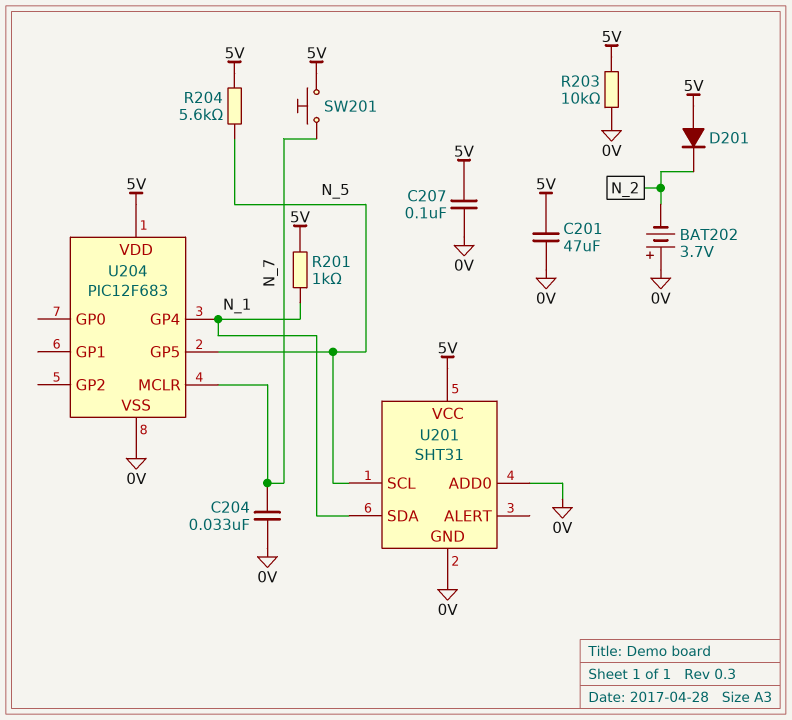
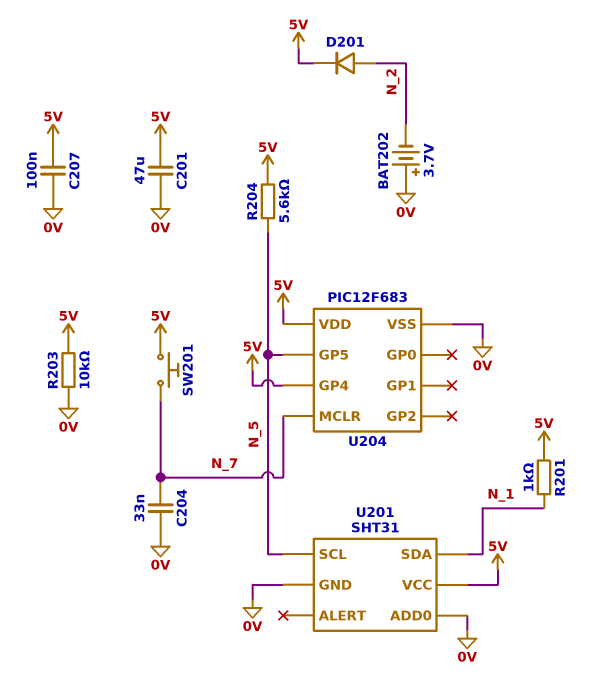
D201: diode (A 5V, K N_2) -> diode (A N_2, K 5V)
U204 pin GP4: N_1 -> 5V

